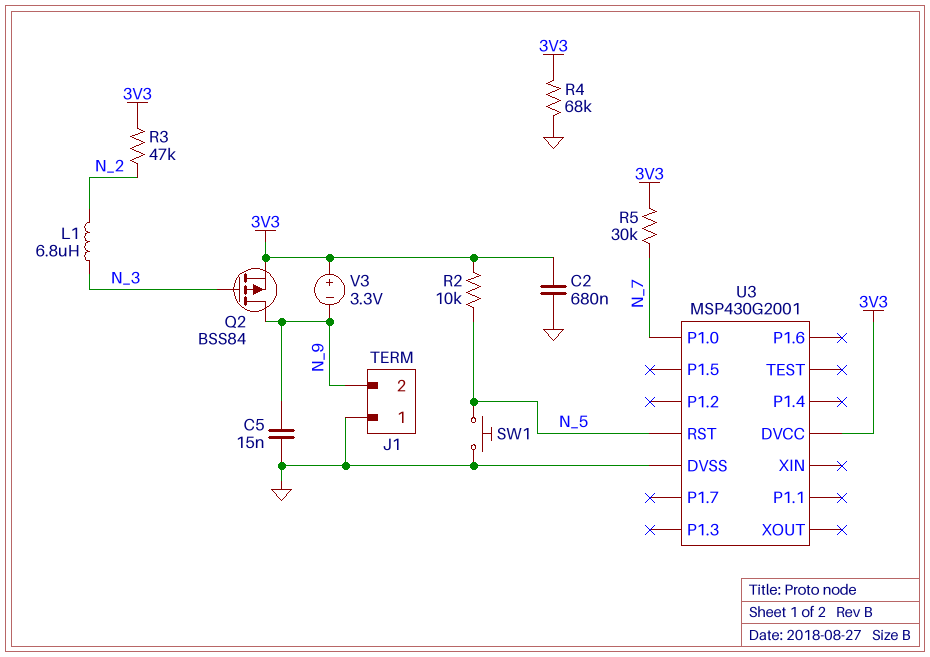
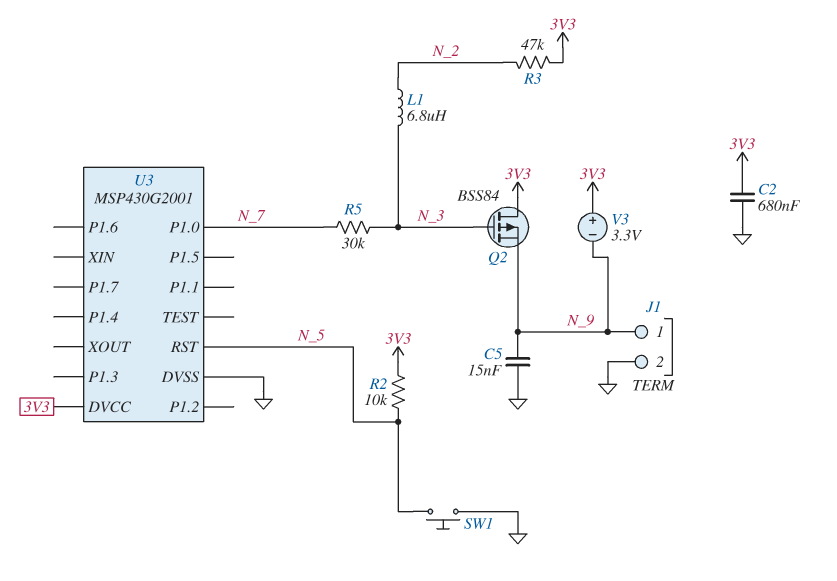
J1 pin 1: GND -> N_9
J1 pin 2: N_9 -> GND
Q2: PMOS BSS84 (G N_3, D N_9, S 3V3) -> PMOS BSS84 (G N_3, D 3V3, S N_9)
R4: 68k (3V3, GND) -> none
R5: 30k (3V3, N_7) -> 30k (N_3, N_7)

